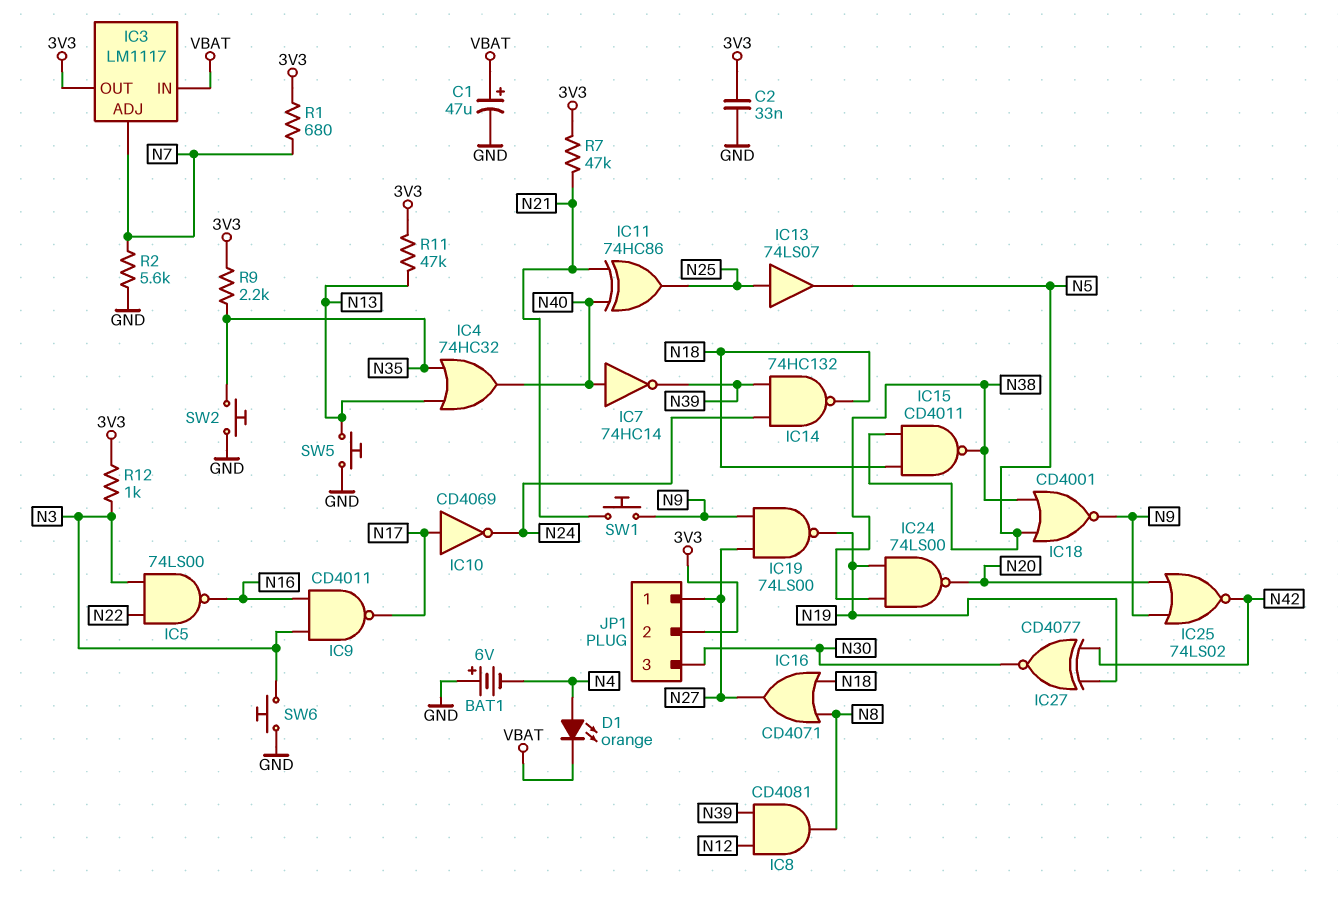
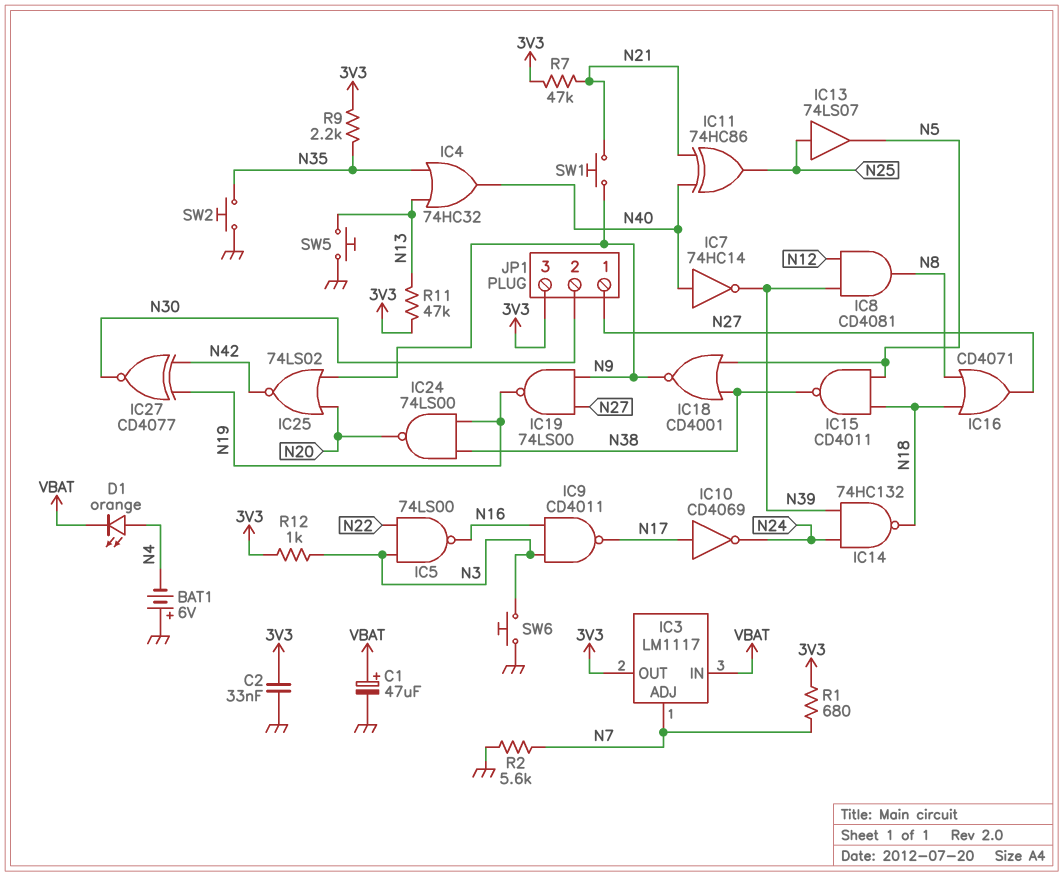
JP1 pin 2: 3V3 -> N30
JP1 pin 3: N30 -> 3V3

